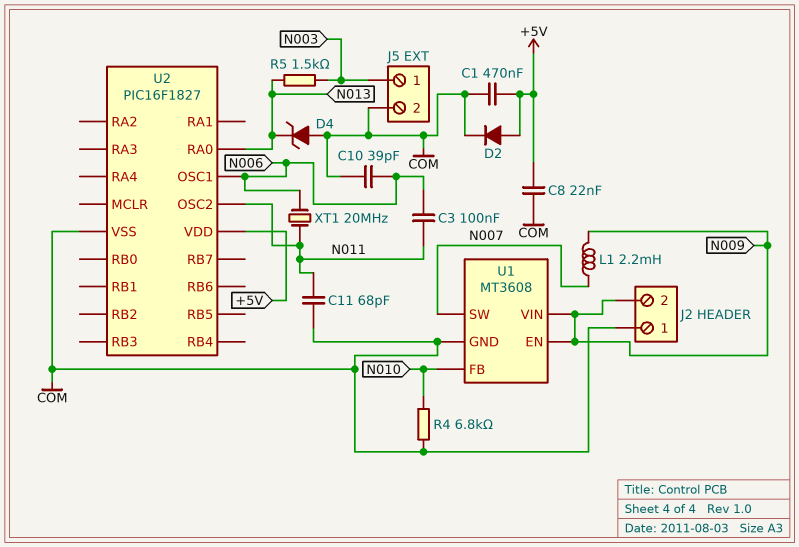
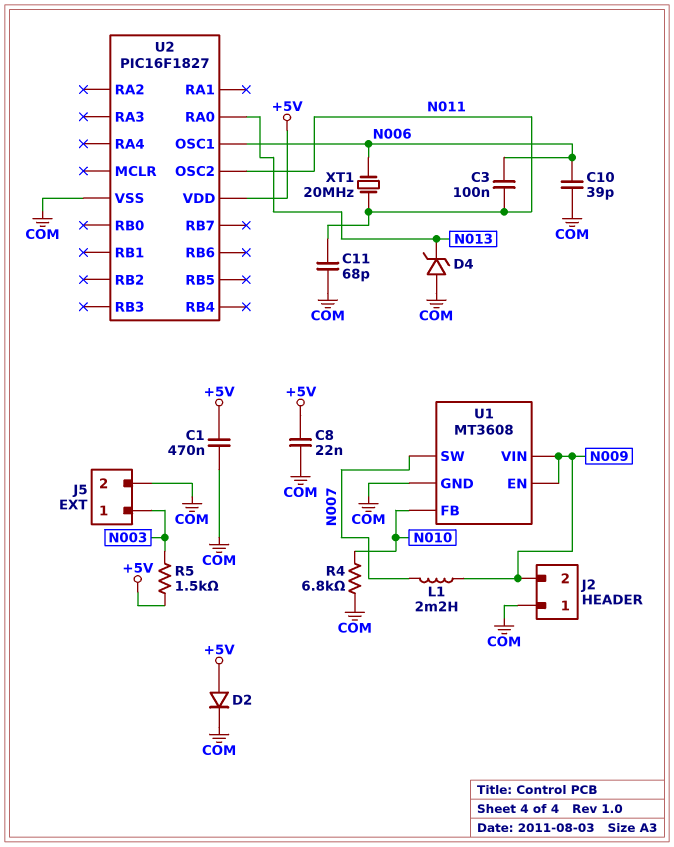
R5: 1.5k (N003, N013) -> 1.5k (+5V, N003)

